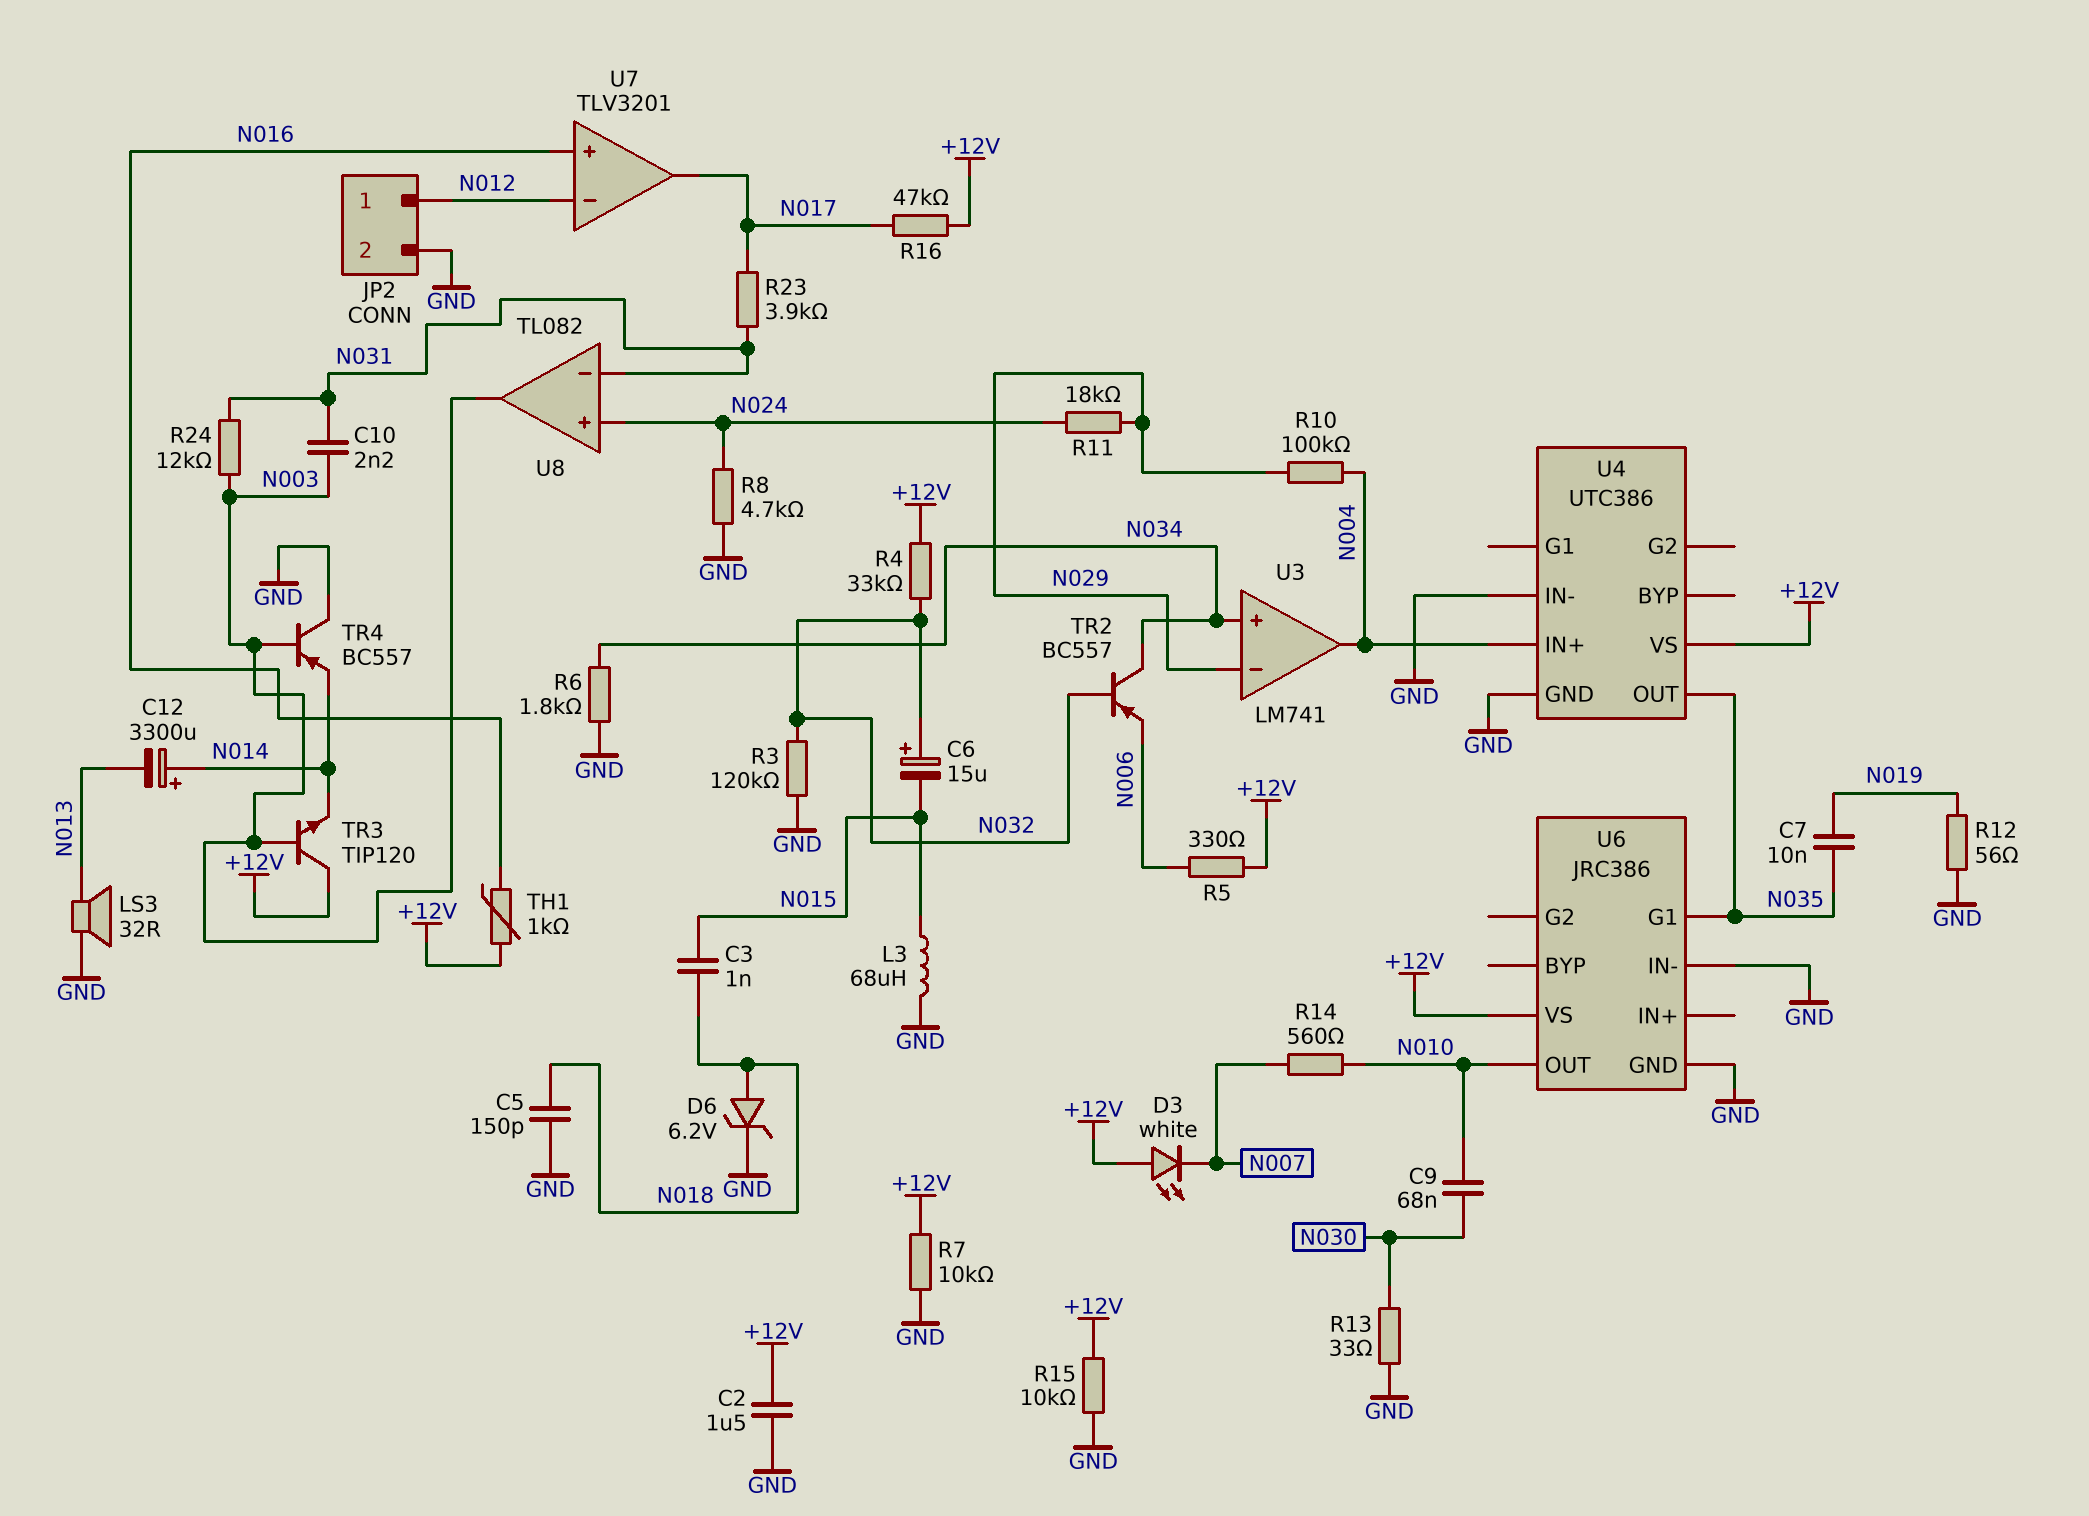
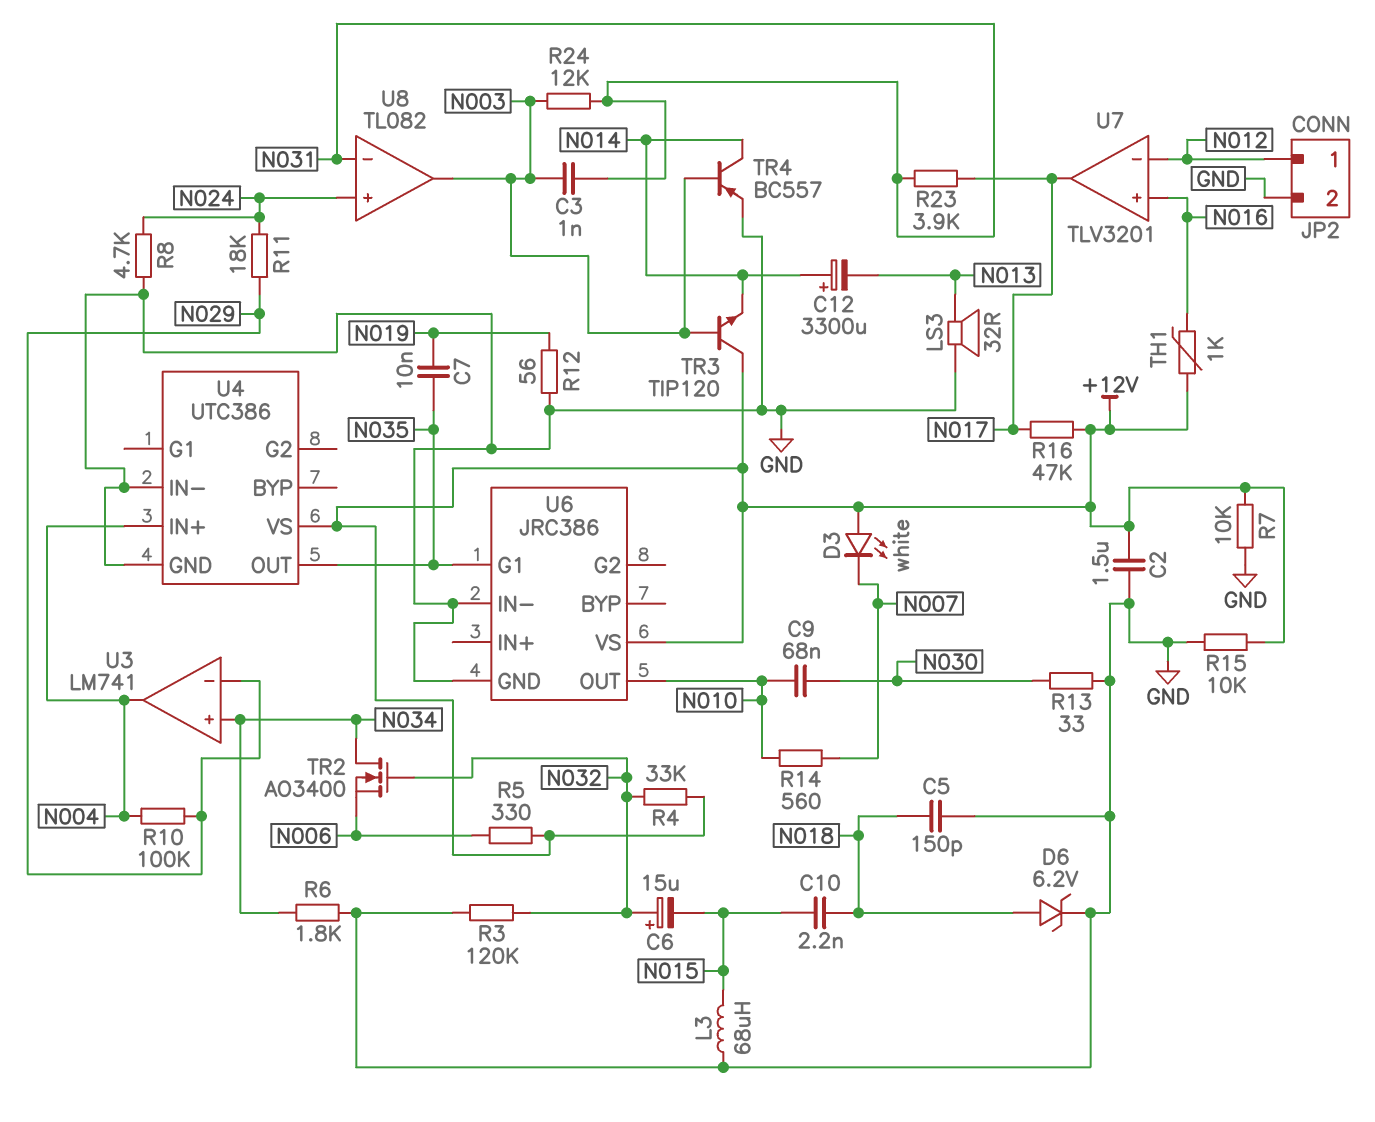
C3: 1nF (N015, N018) -> 1nF (N003, N031)
C10: 2.2nF (N003, N031) -> 2.2nF (N015, N018)
TR2: PNP BC557 (B N032, C N034, E N006) -> NMOS AO3400 (G N032, D N034, S N006)
TR4: PNP BC557 (B N003, C GND, E N014) -> PNP BC557 (B N003, C N014, E GND)

